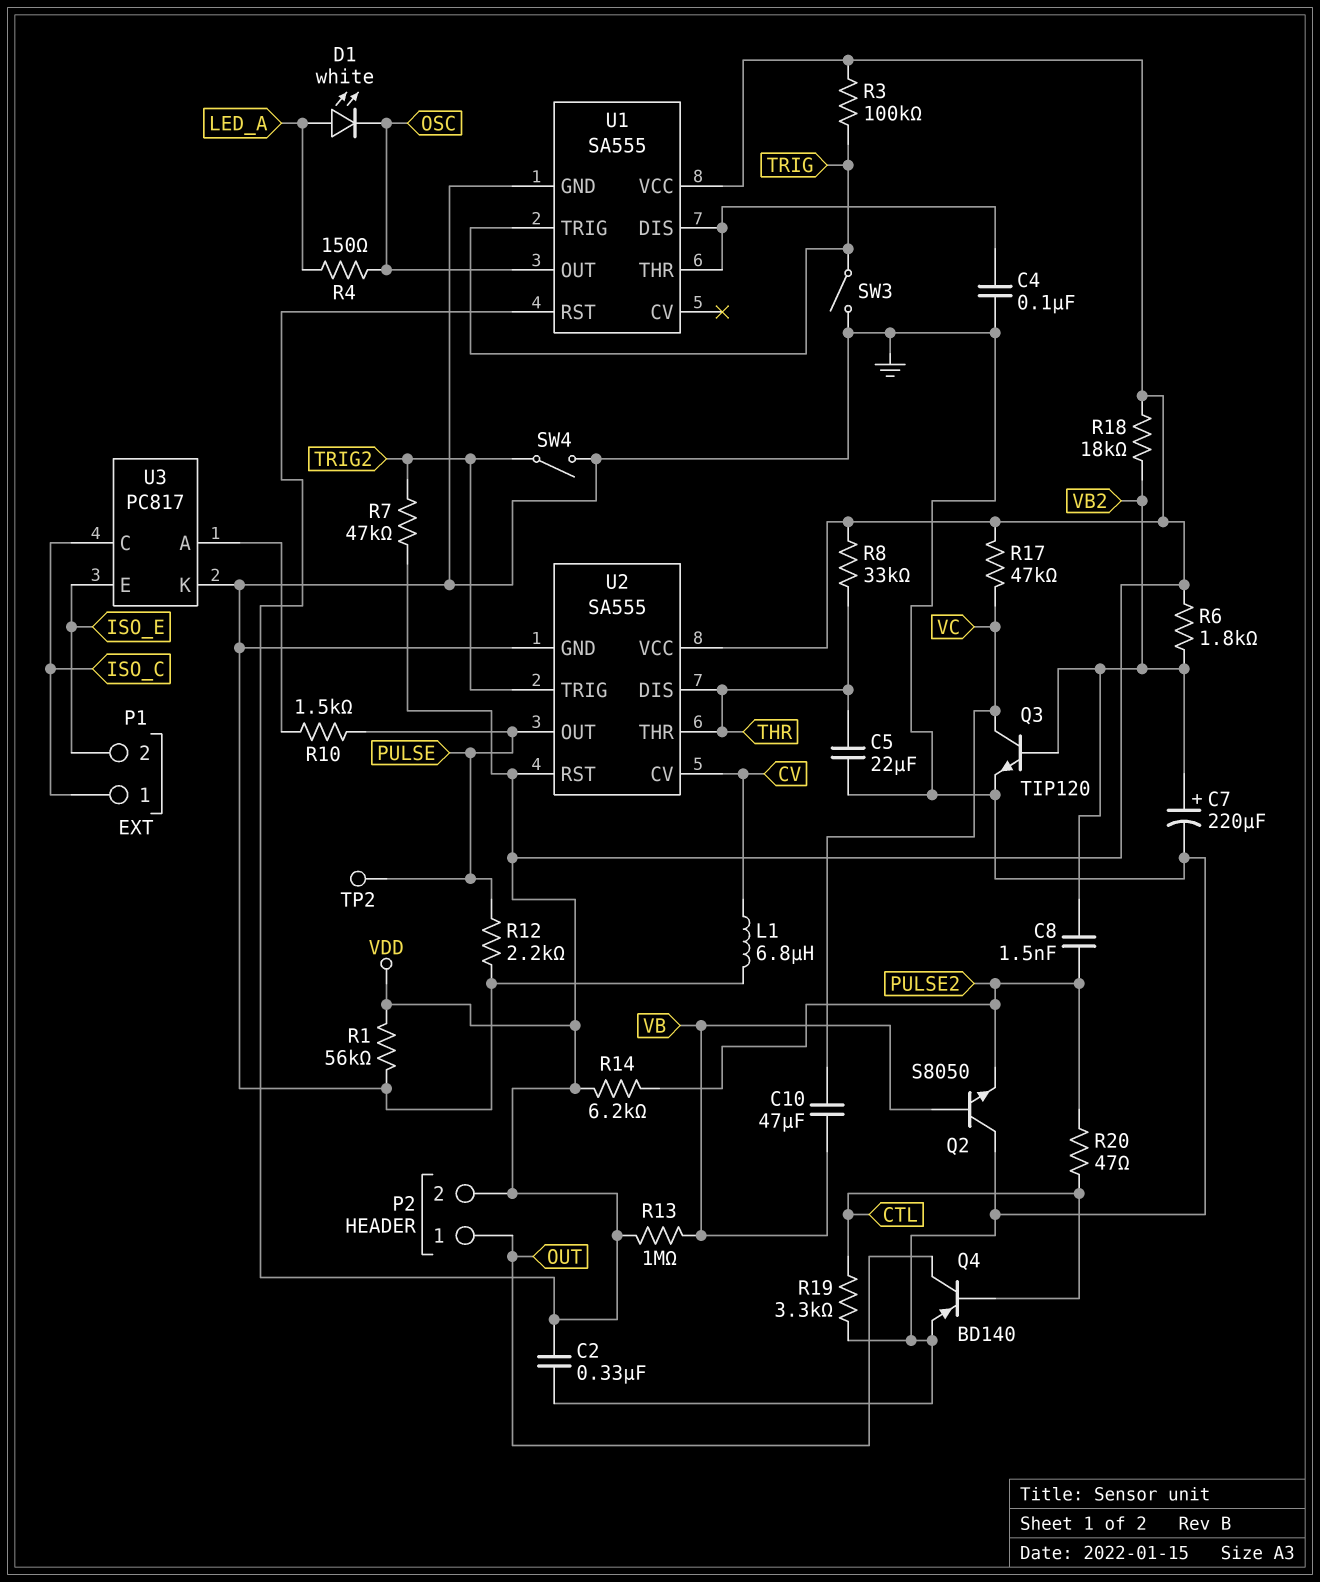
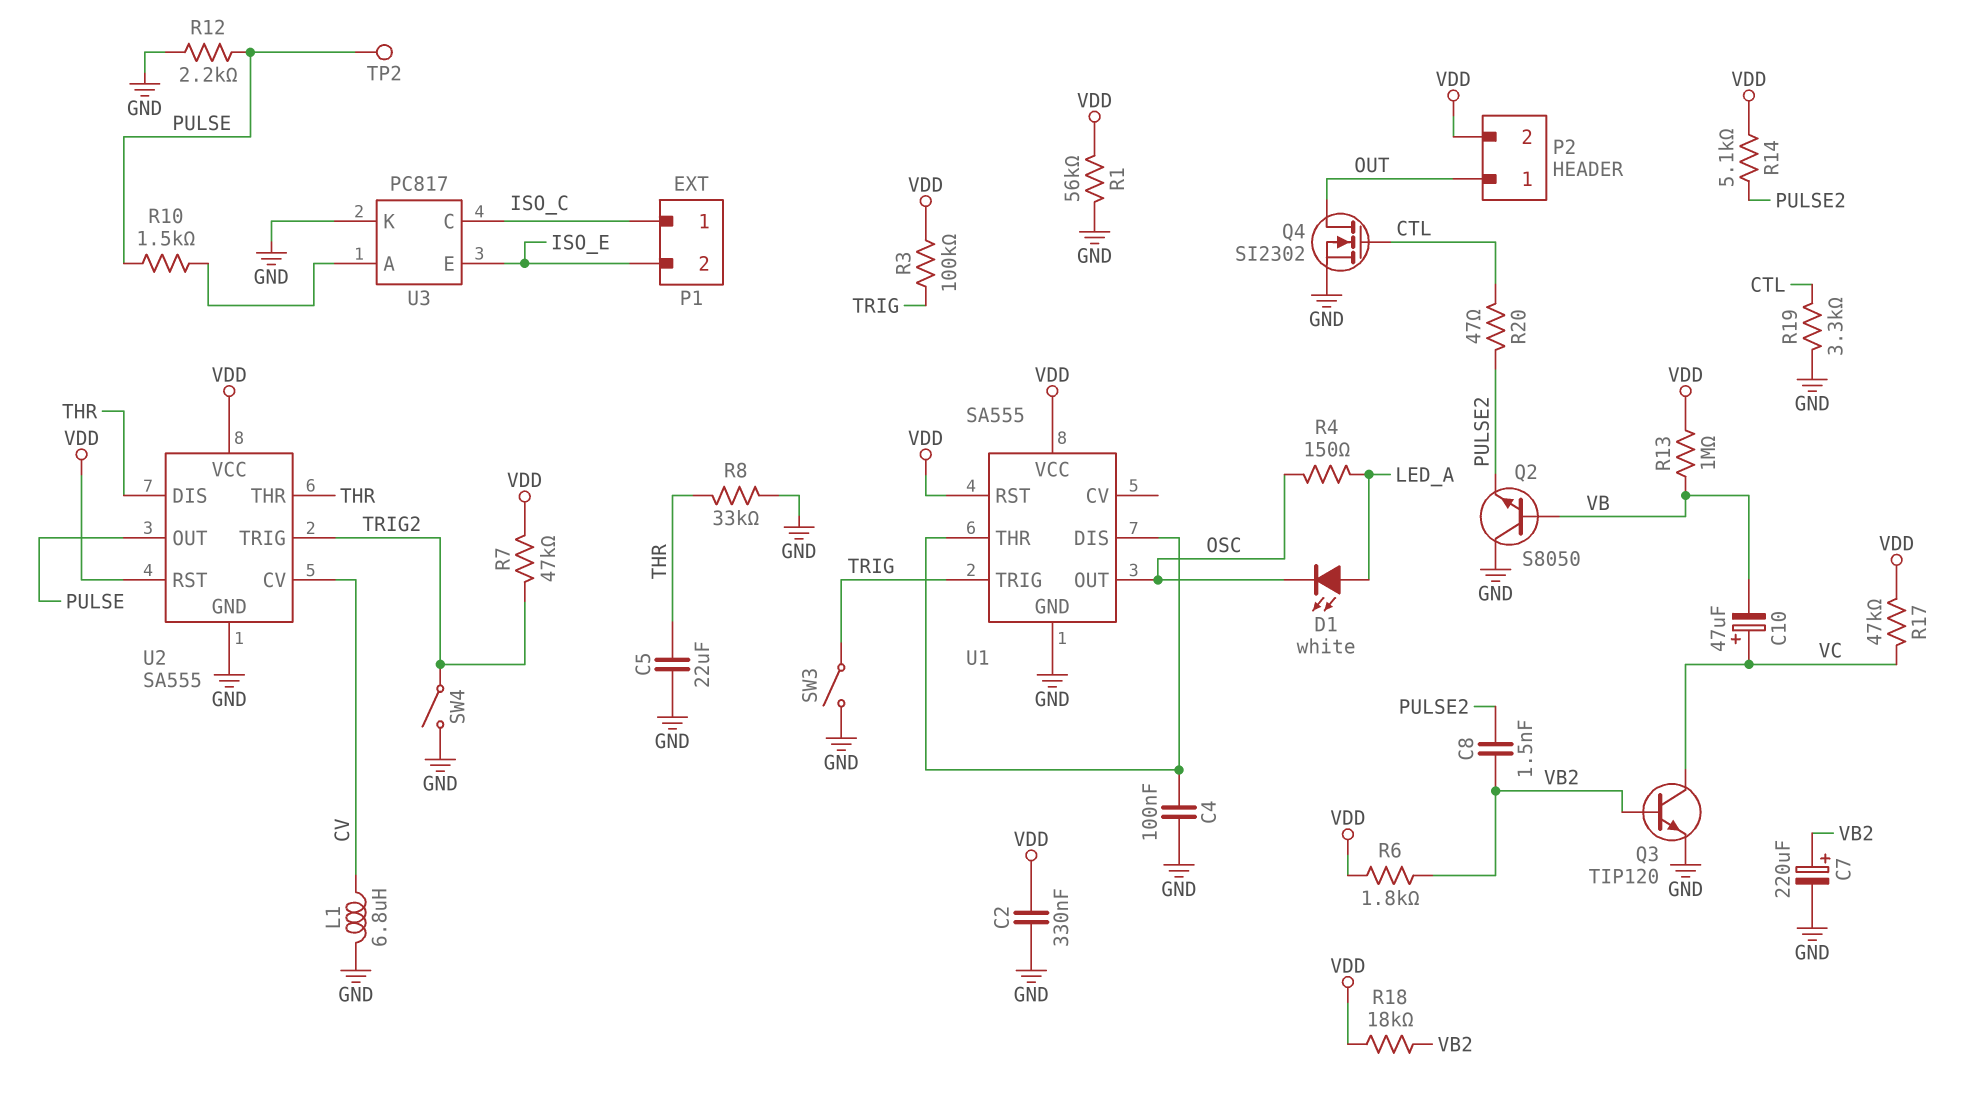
C10: 47uF (VB, VC) -> 47uF (plus VC, minus VB)
Q4: PNP BD140 (B CTL, C OUT, E GND) -> NMOS SI2302 (G CTL, D OUT, S GND)
R8: 33k (THR, VDD) -> 33k (GND, THR)
R14: 6.2k (PULSE2, VDD) -> 5.1k (PULSE2, VDD)

